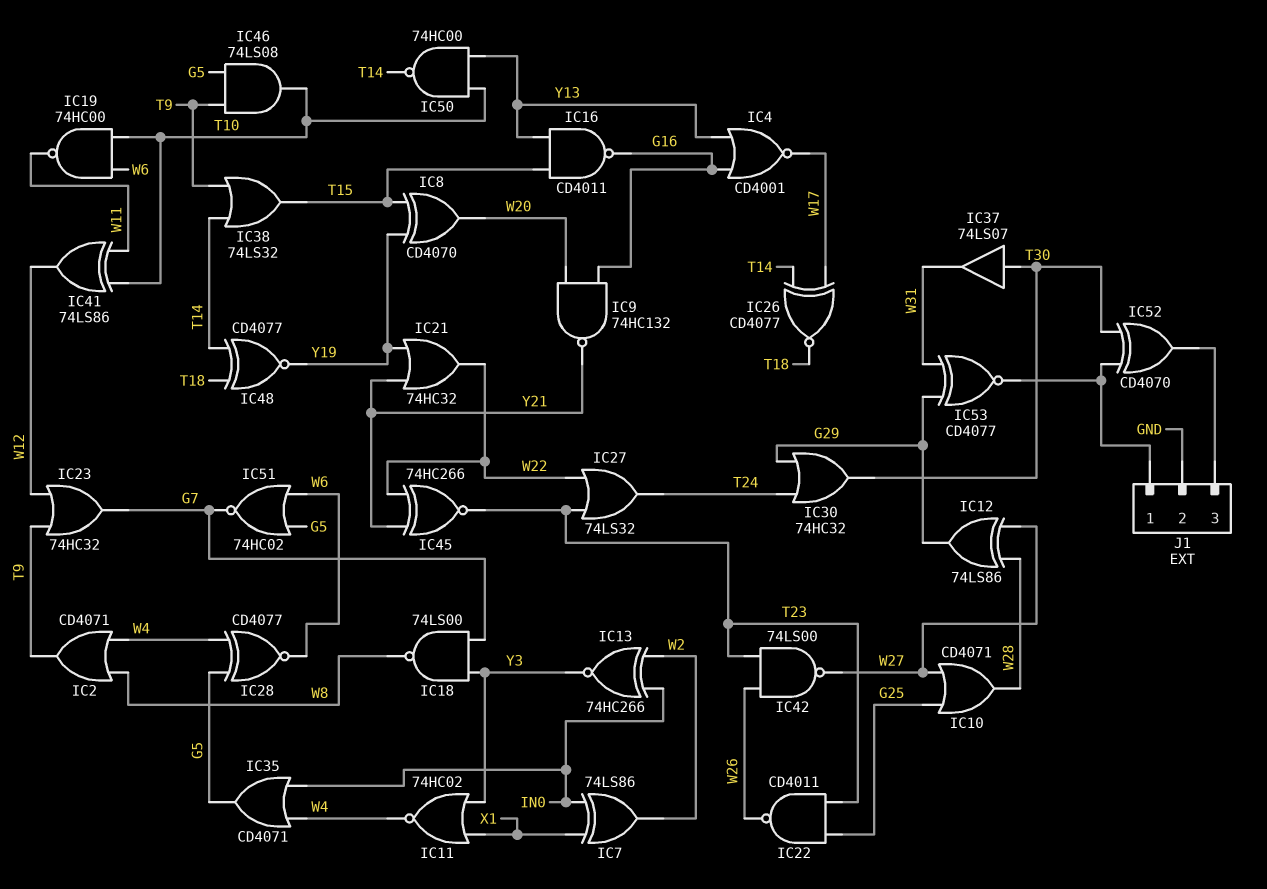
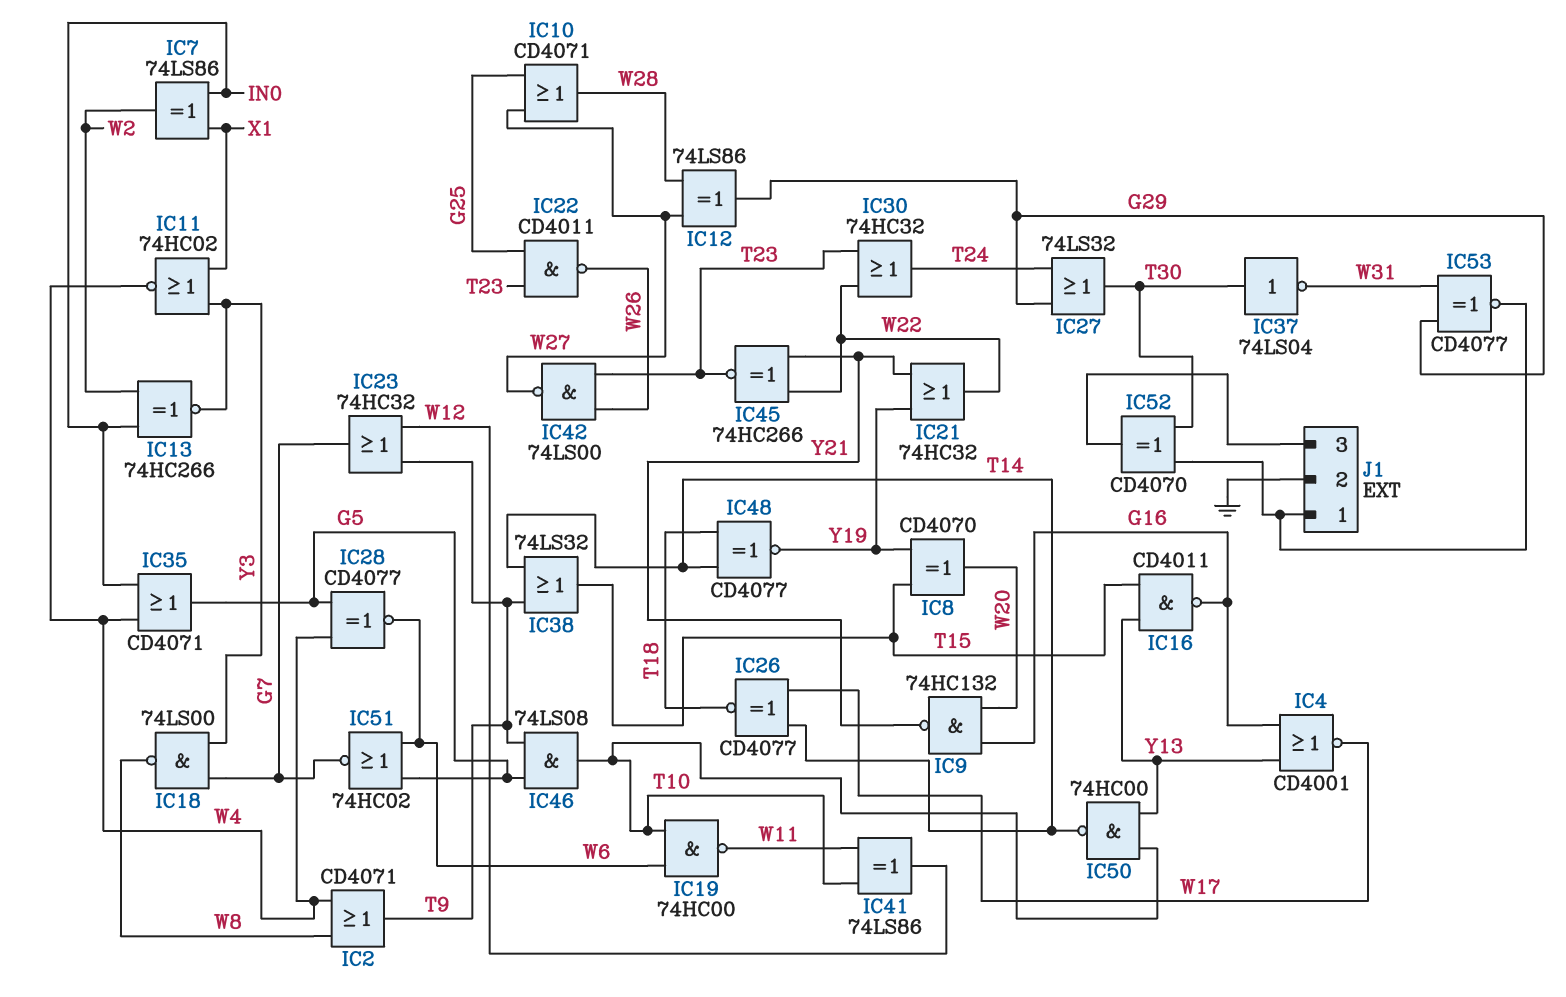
IC27: OR 74LS32 (in T23, in W22, out T24) -> OR 74LS32 (in G29, in T24, out T30)
IC30: OR 74HC32 (in G29, in T24, out T30) -> OR 74HC32 (in T23, in W22, out T24)
IC37: buffer 74LS07 (in T30, out W31) -> NOT 74LS04 (in T30, out W31)

